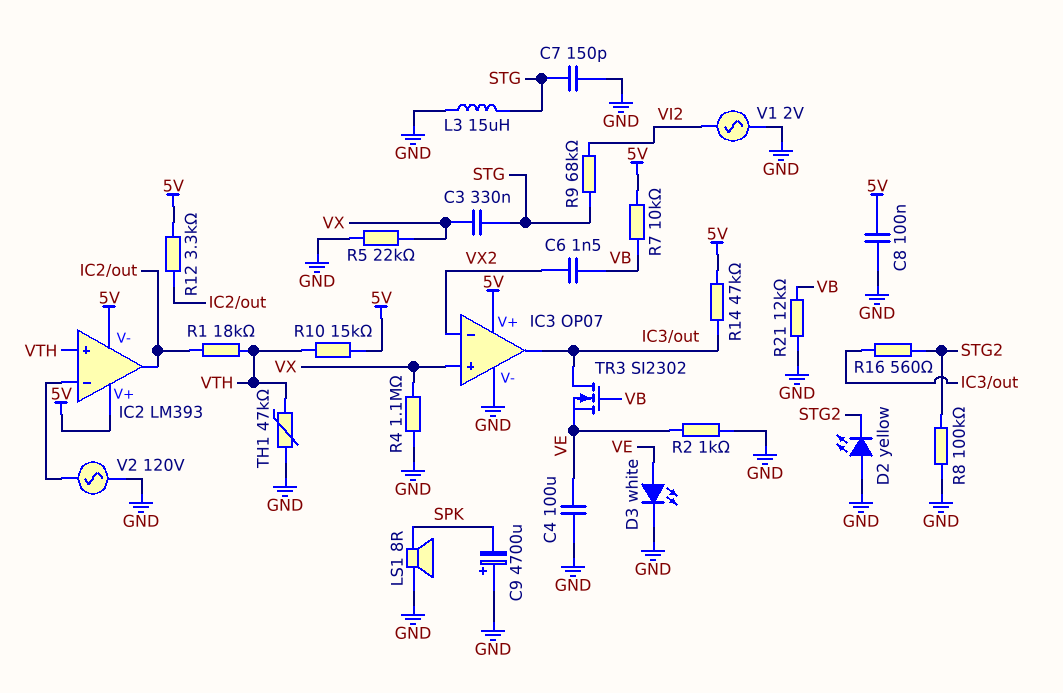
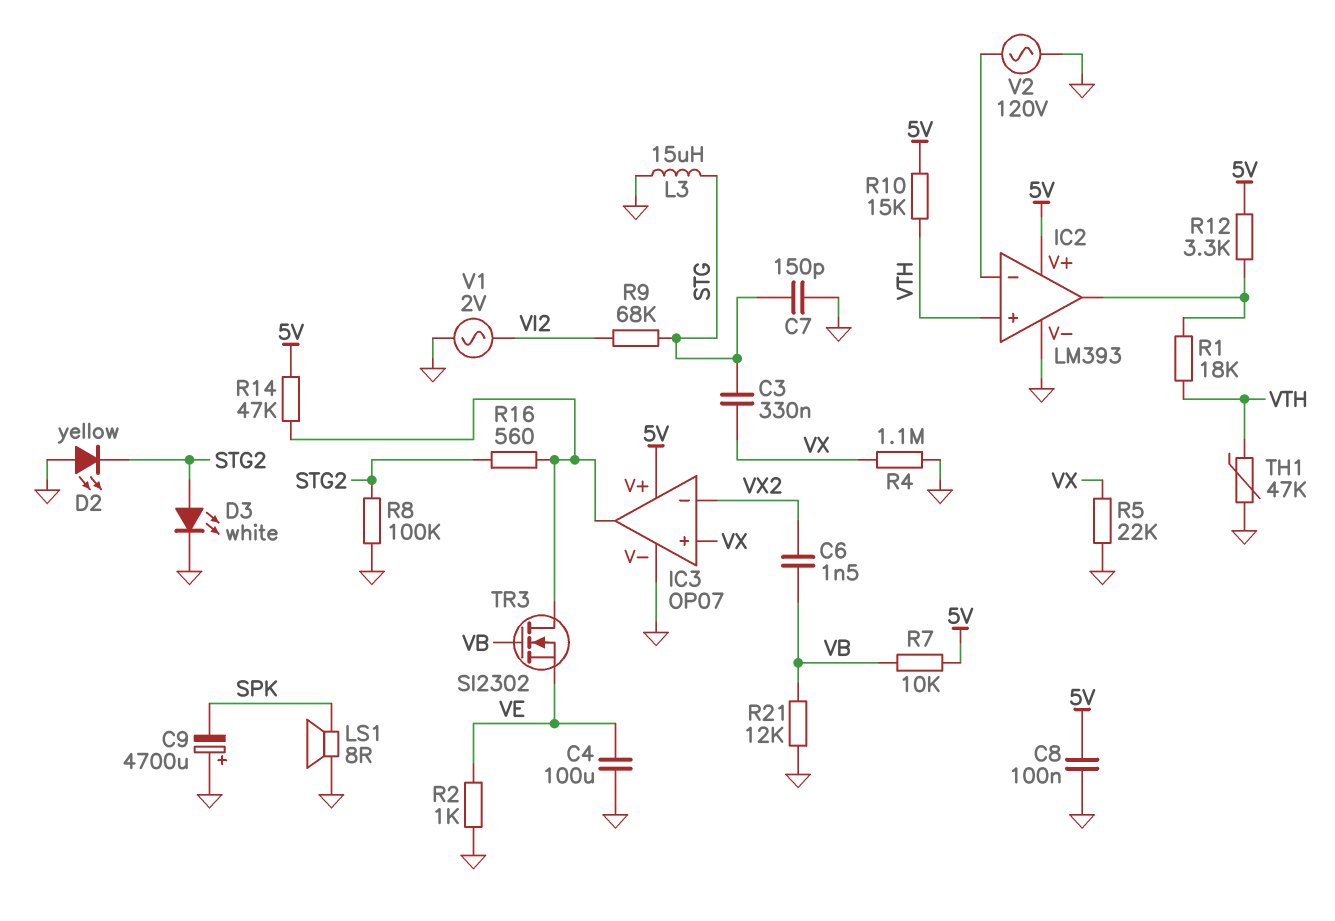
D3: LED white (A VE, K GND) -> LED white (A STG2, K GND)
IC2 pin V-: 5V -> GND

